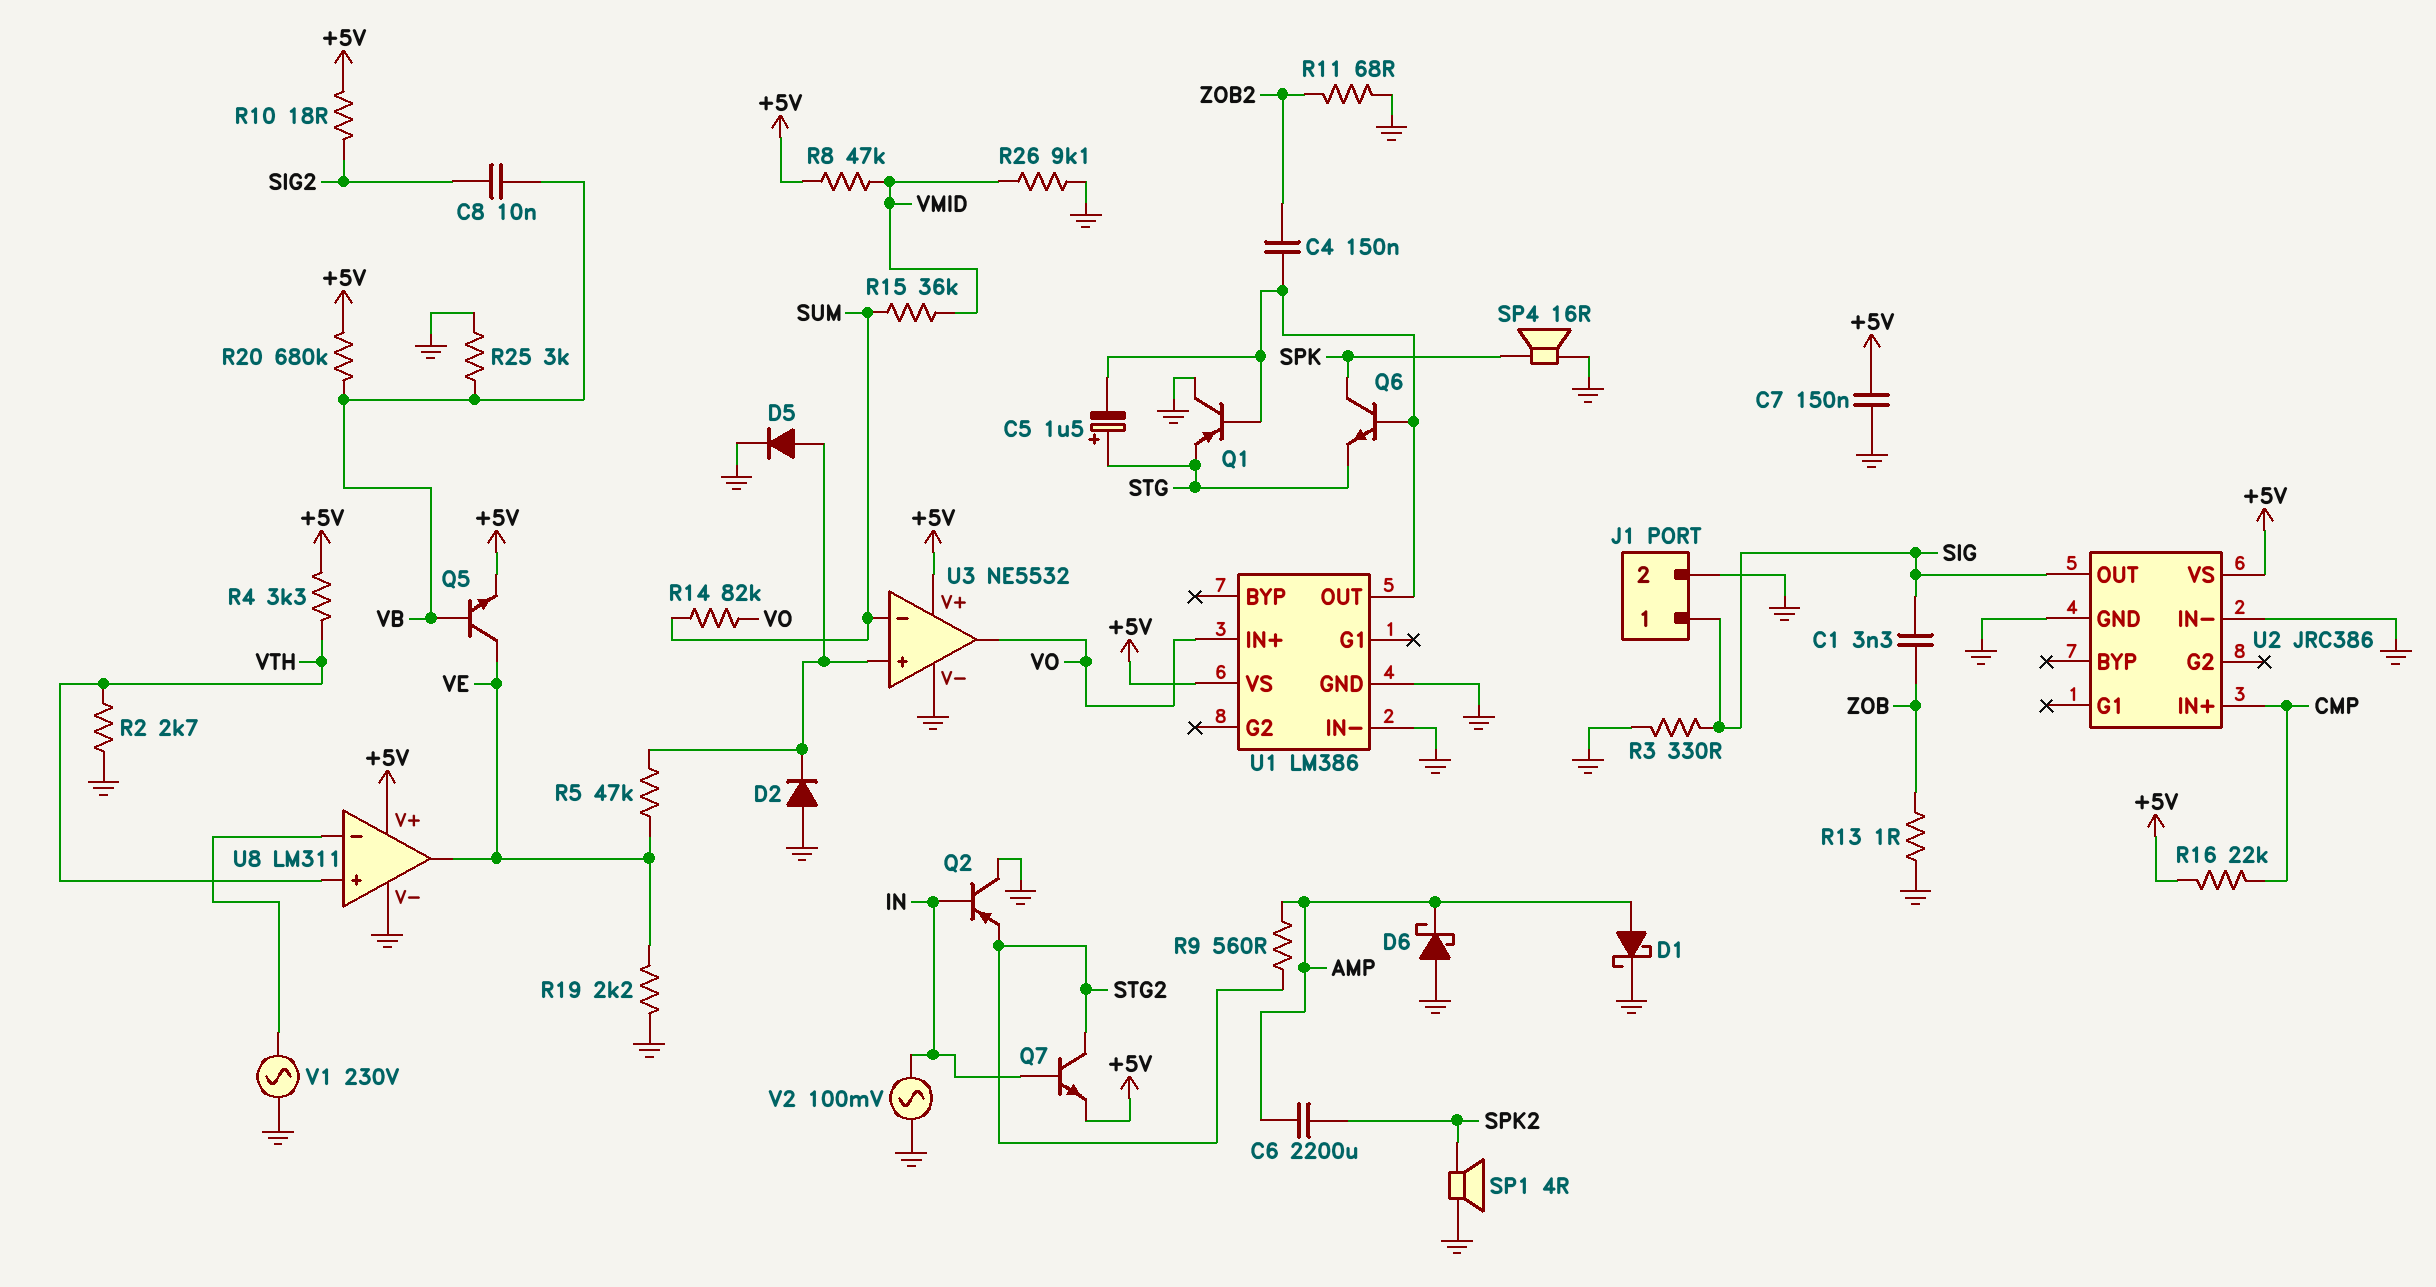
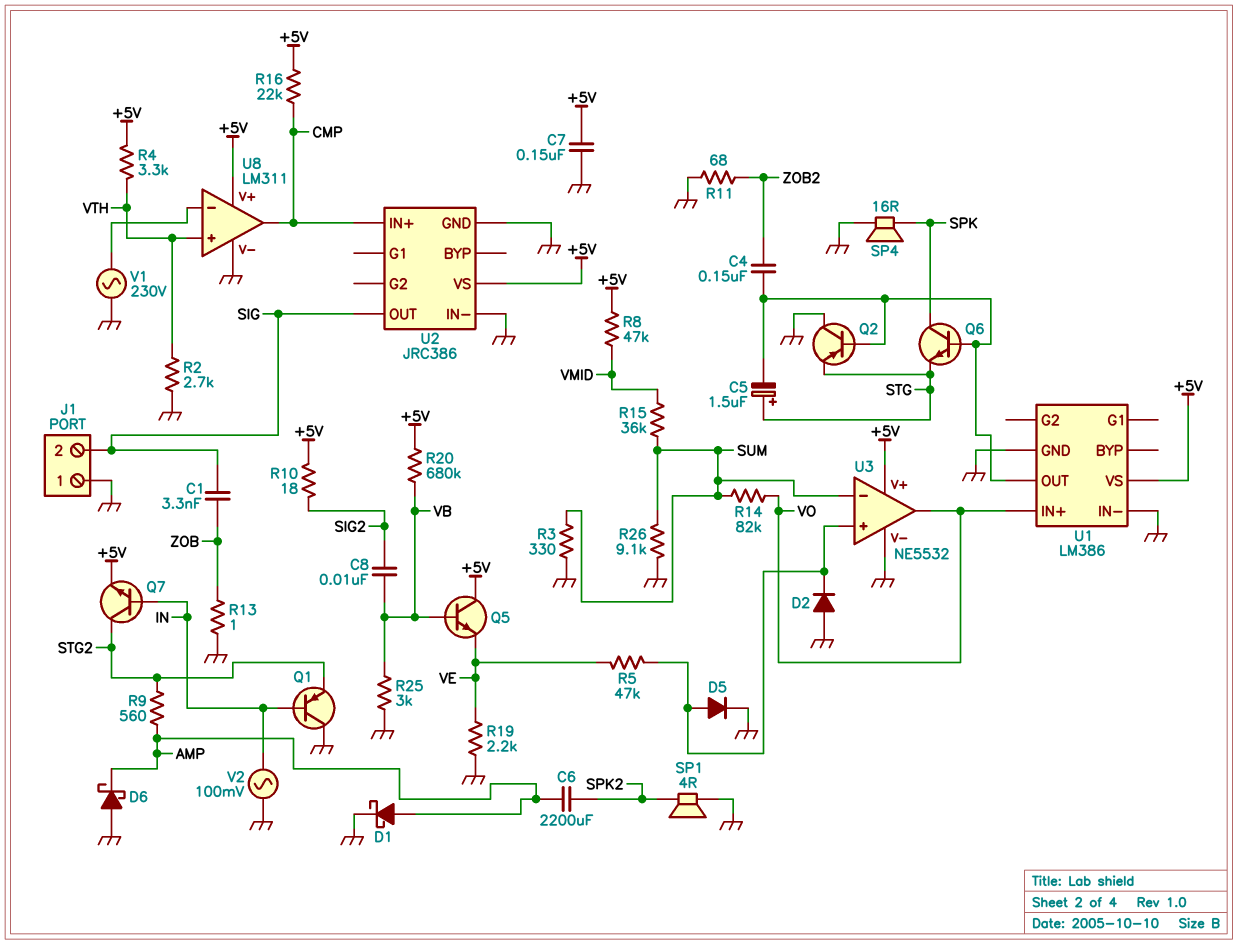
J1 pin 1: SIG -> GND
J1 pin 2: GND -> SIG
Q1: PNP (B U1/OUT, C GND, E STG) -> PNP (B IN, C GND, E STG2)
Q2: PNP (B IN, C GND, E STG2) -> PNP (B U1/OUT, C GND, E STG)
Q5: NPN (B VB, C VE, E +5V) -> NPN (B VB, C +5V, E VE)
R3: 330 (GND, SIG) -> 330 (GND, SUM)
R26: 9.1k (GND, VMID) -> 9.1k (GND, SUM)
U8 pin out: VE -> CMP

